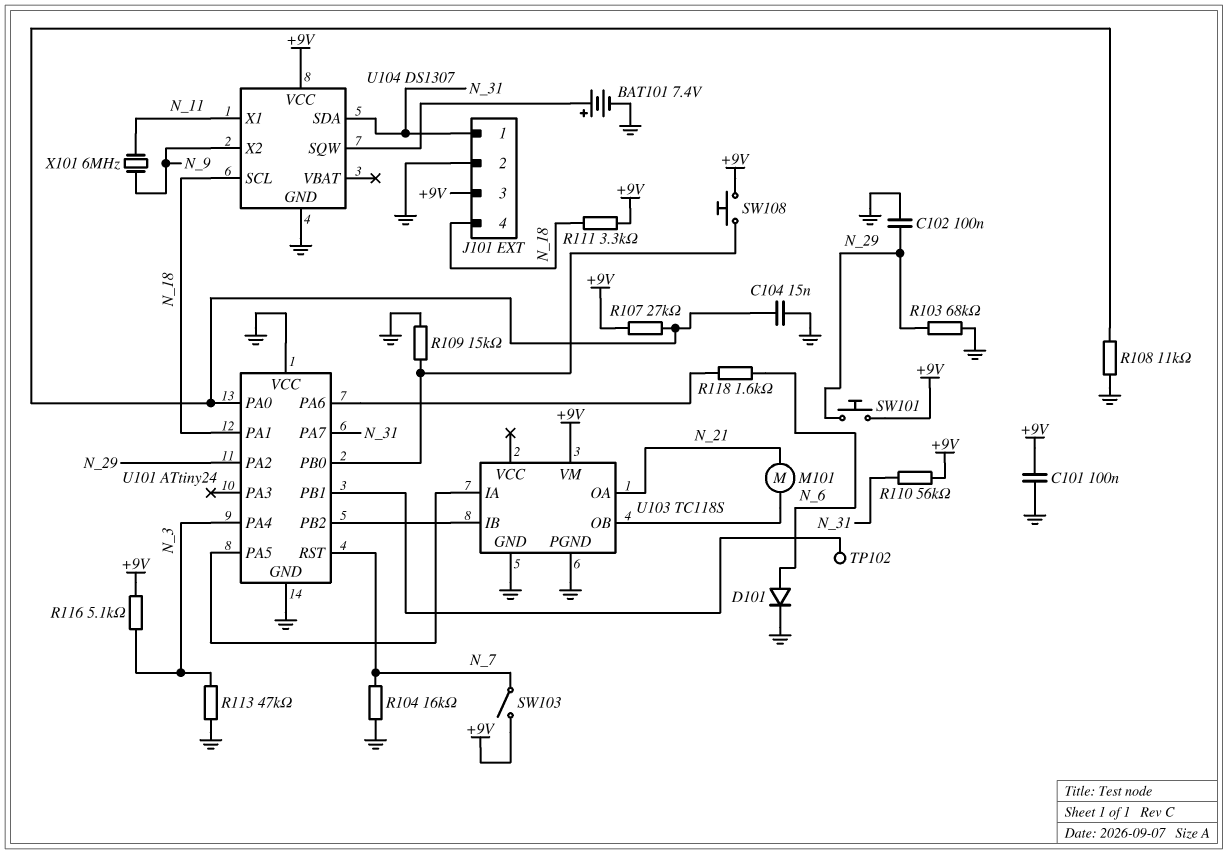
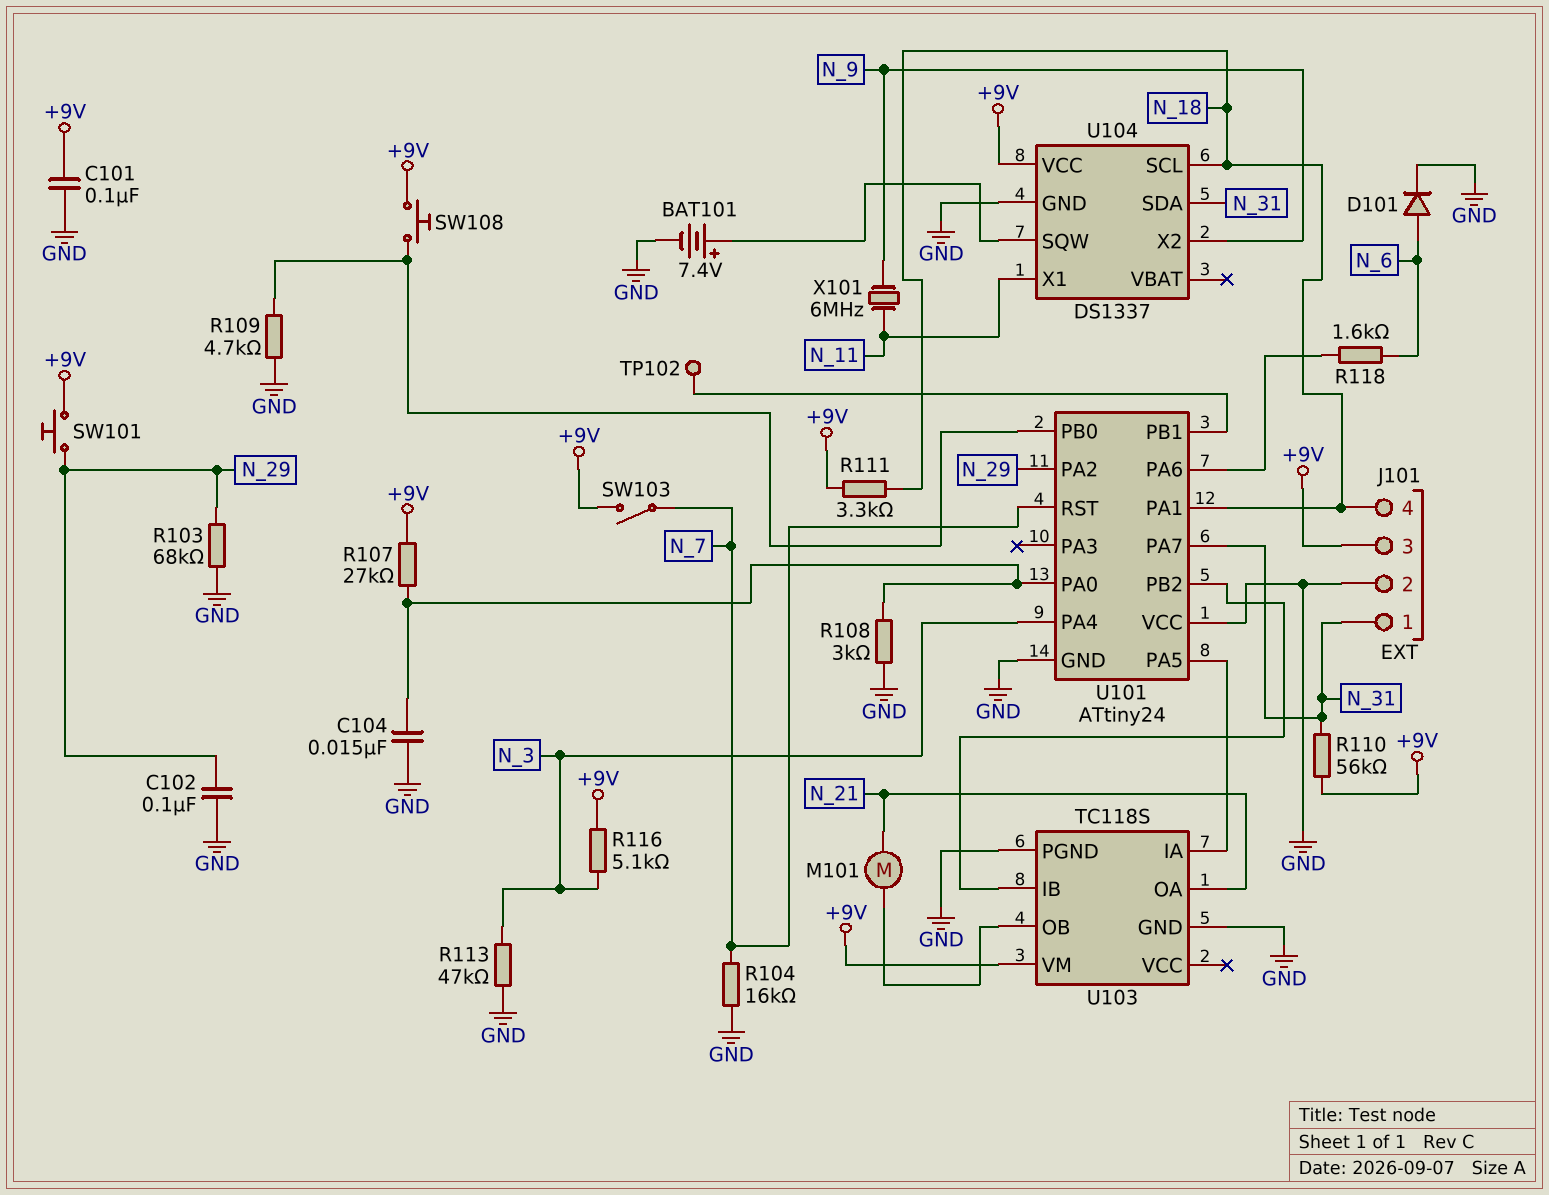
R108: 11k (GND, U101/PA0) -> 3k (GND, U101/PA0)
R109: 15k (GND, U101/PB0) -> 4.7k (GND, U101/PB0)
U104: DS1307 -> DS1337

